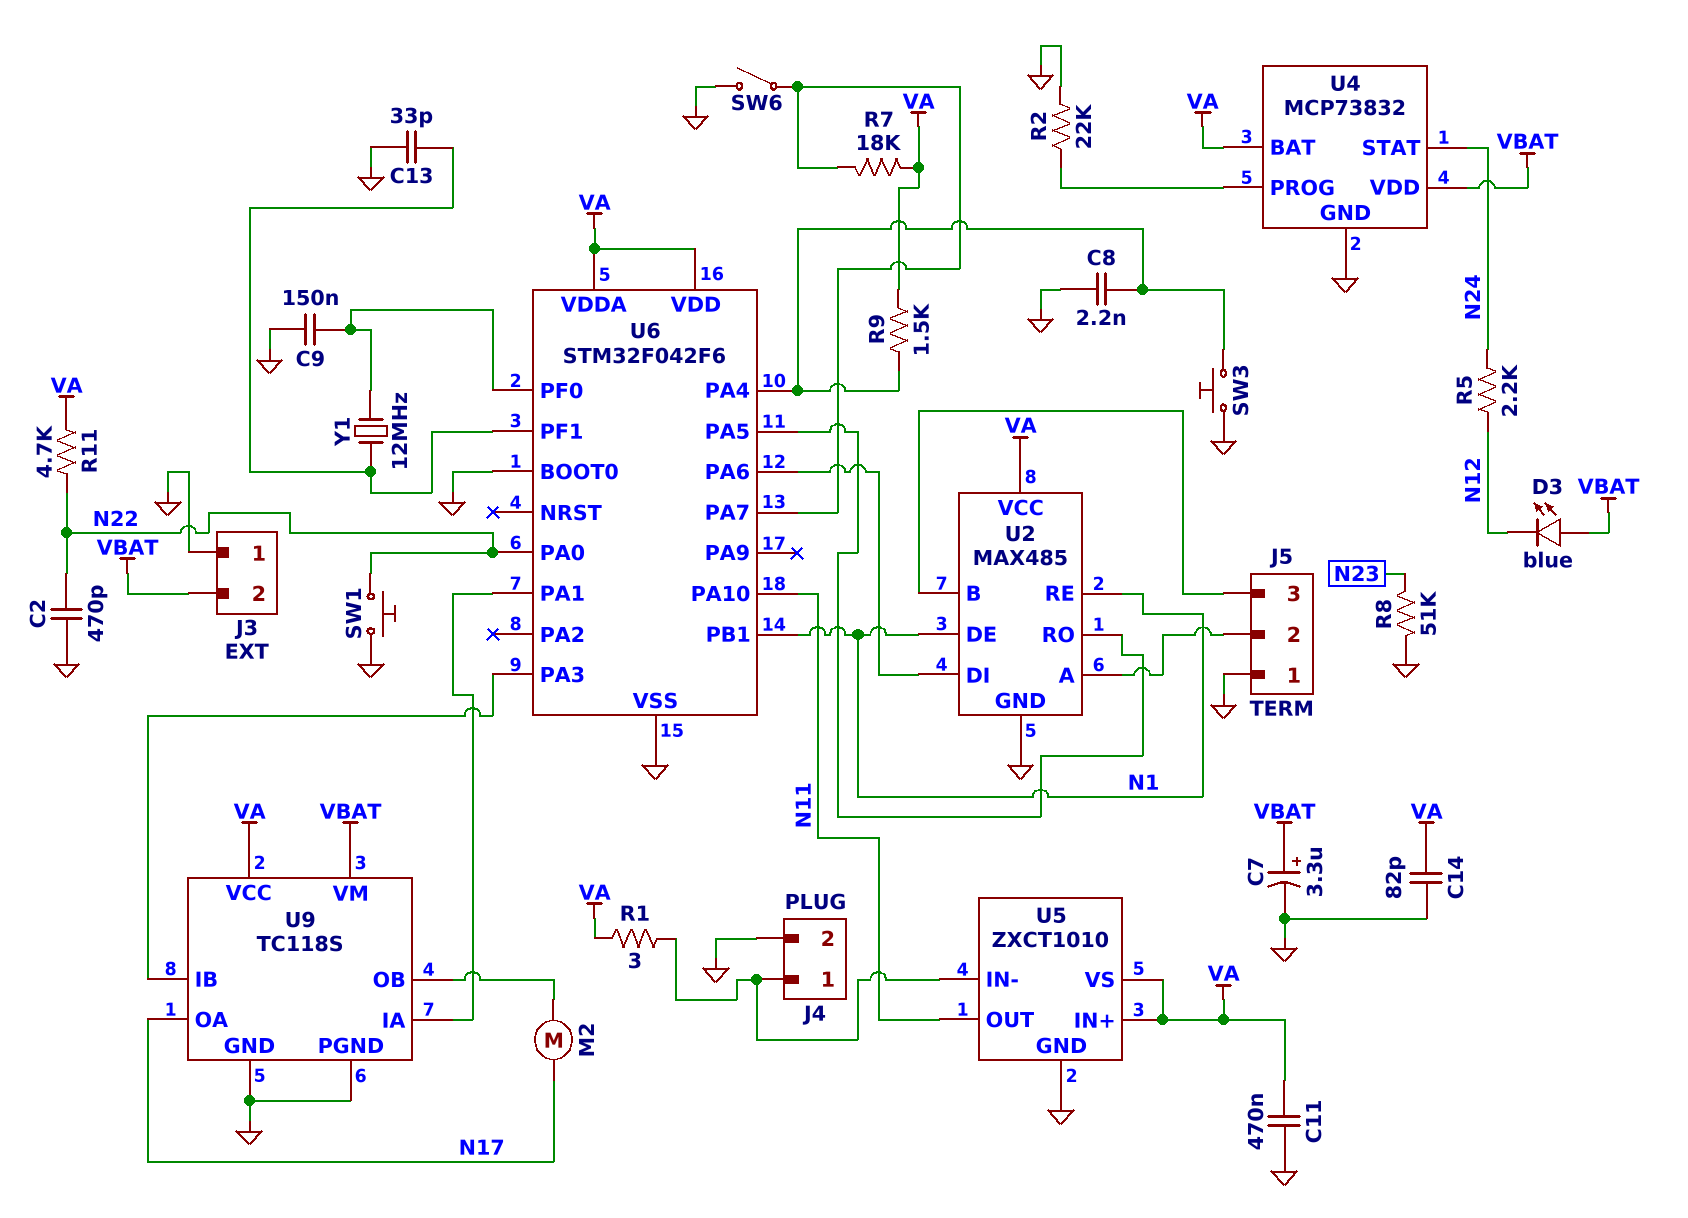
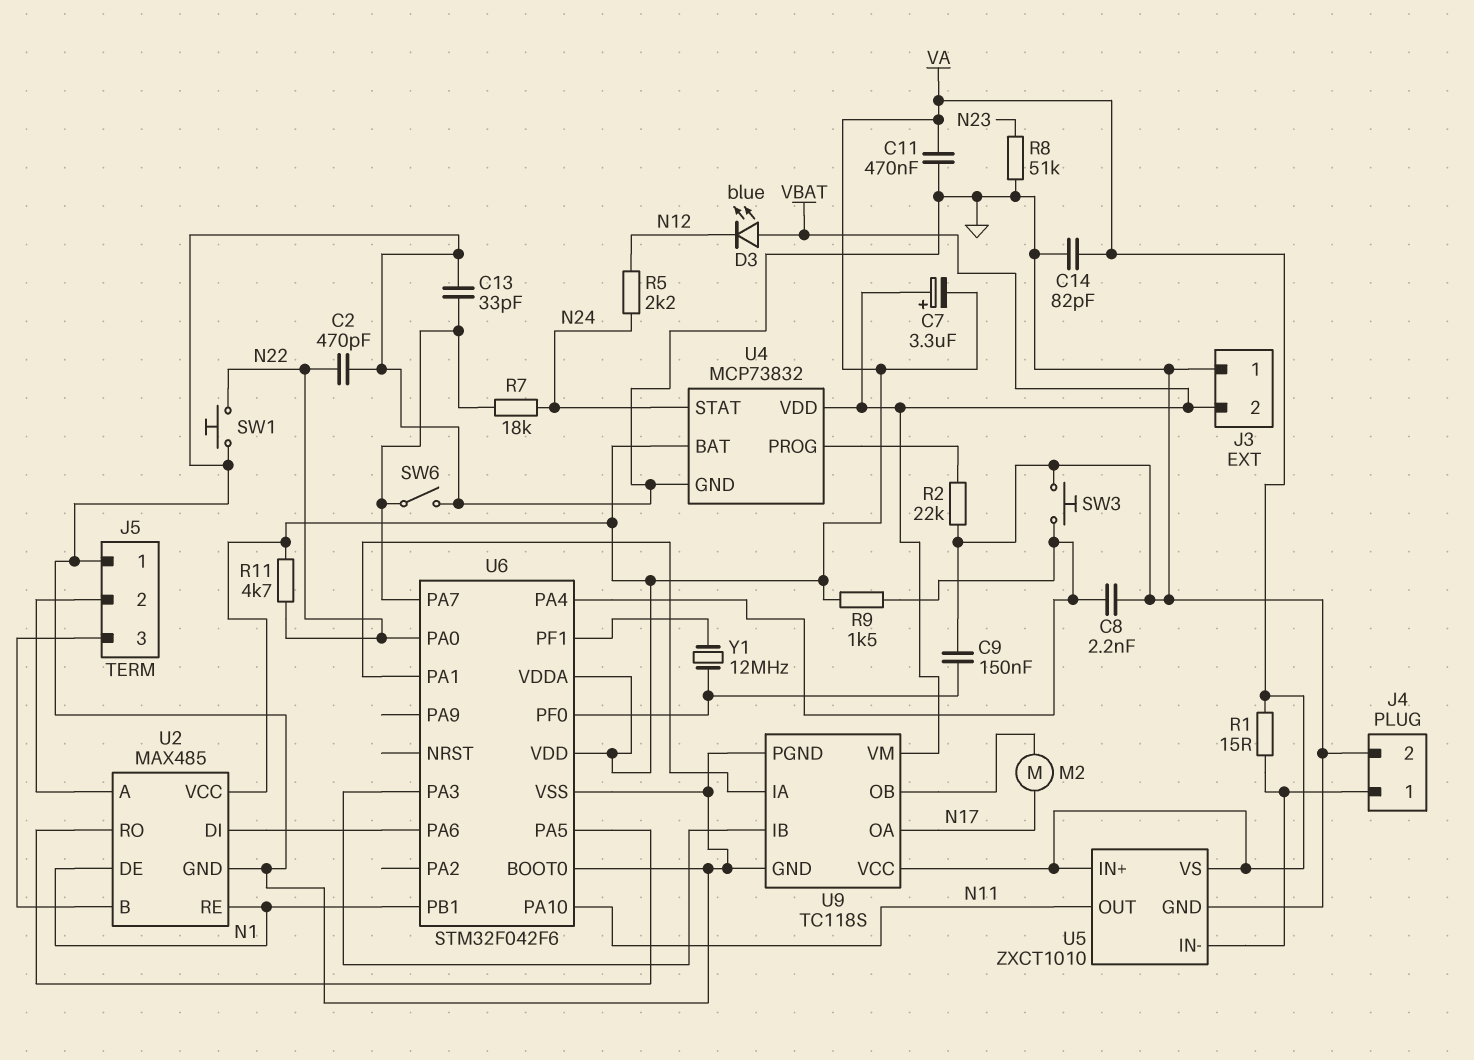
C7: 3.3uF (plus VBAT, minus GND) -> 3.3uF (plus VBAT, minus VA)
C13: 33pF (GND, U6/PF1) -> 33pF (GND, U6/PA7)
R1: 3 (J4/1, VA) -> 15 (J4/1, VA)
R7: 18k (U6/PA7, VA) -> 18k (N24, U6/PA7)

